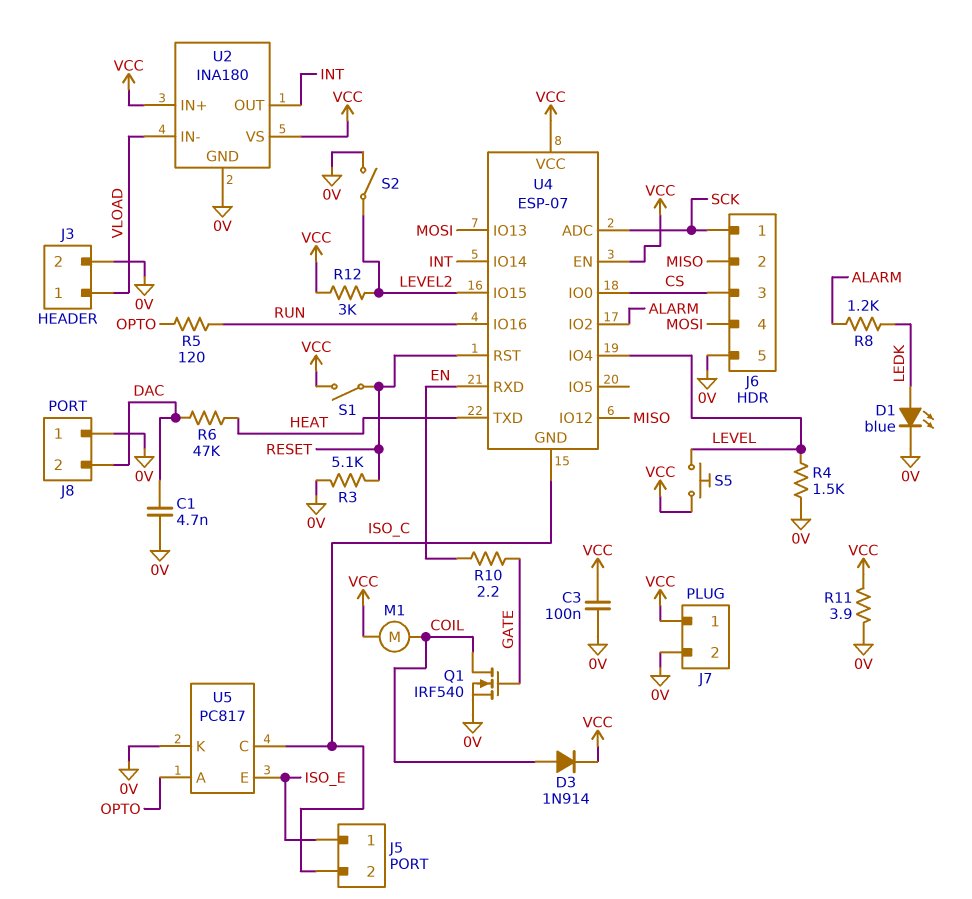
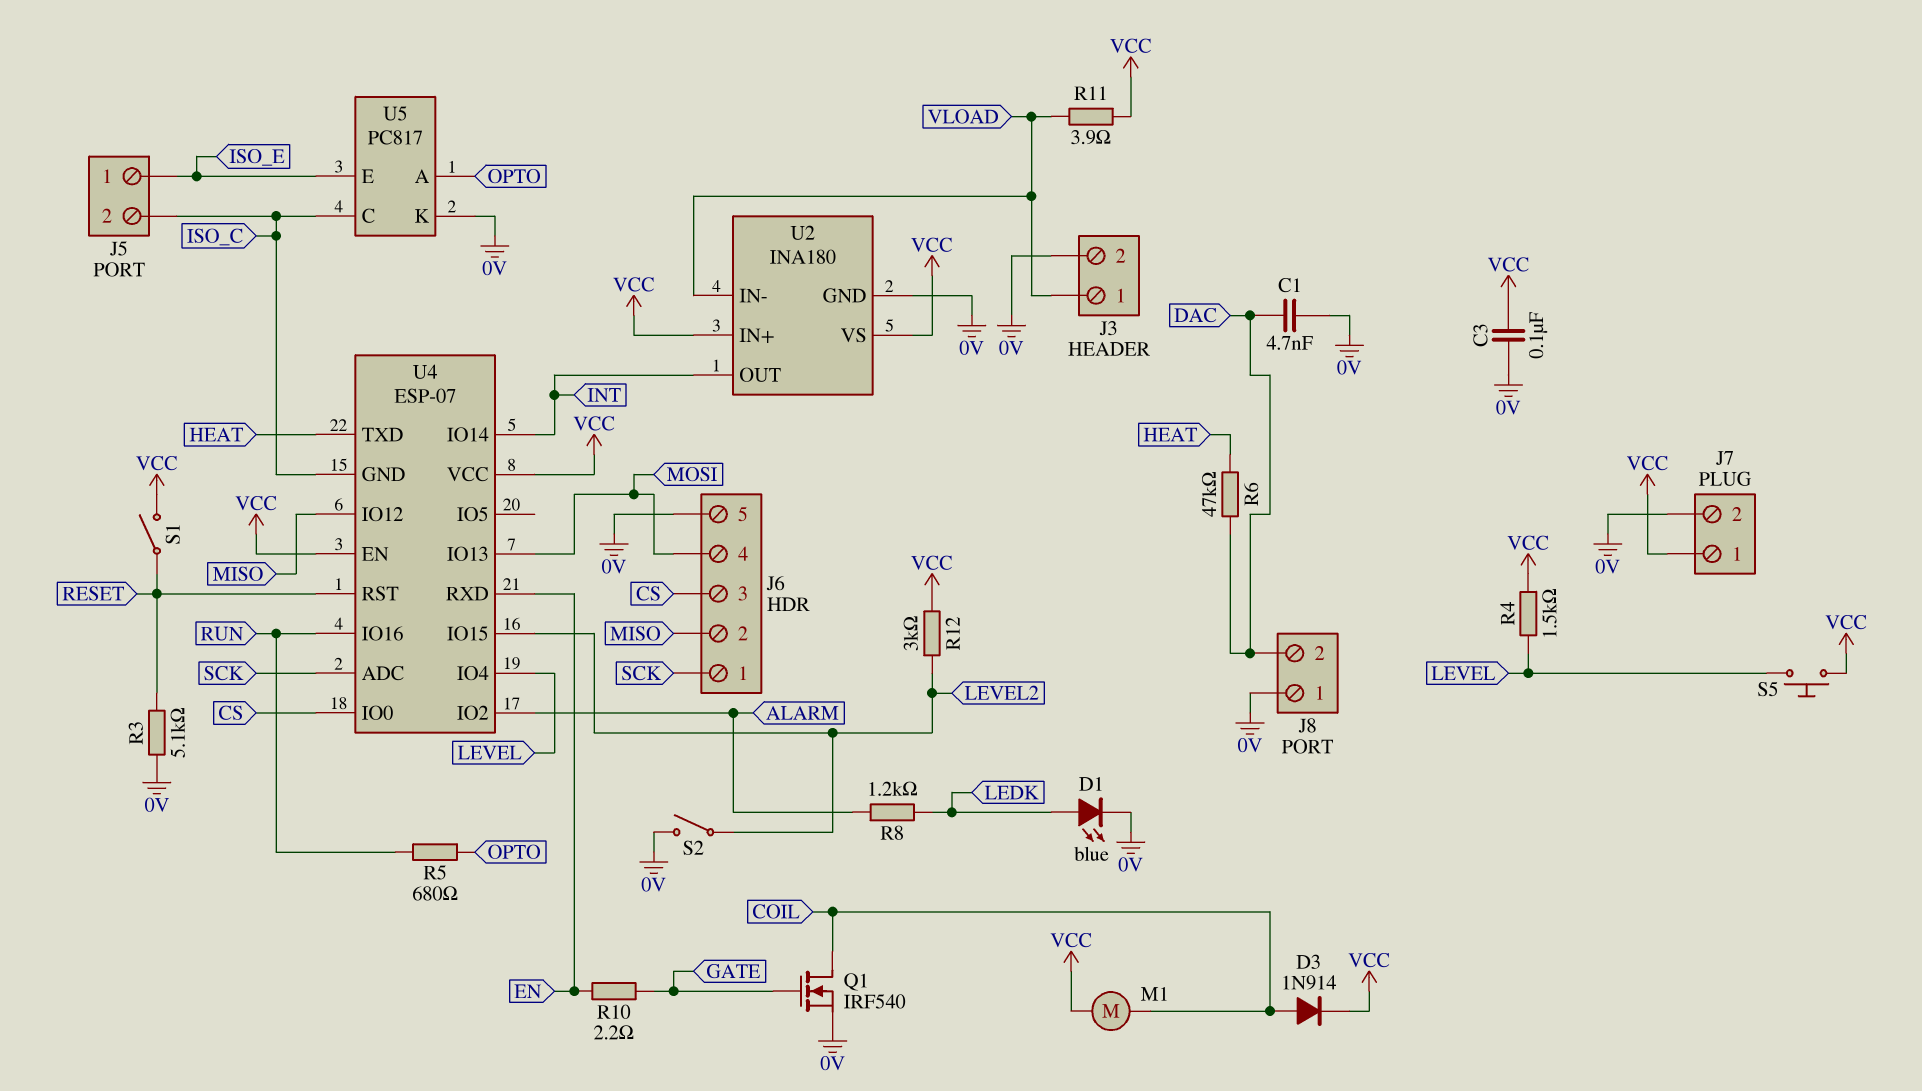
R4: 1.5k (0V, LEVEL) -> 1.5k (LEVEL, VCC)
R5: 120 (OPTO, RUN) -> 680 (OPTO, RUN)
R11: 3.9 (0V, VCC) -> 3.9 (VCC, VLOAD)

